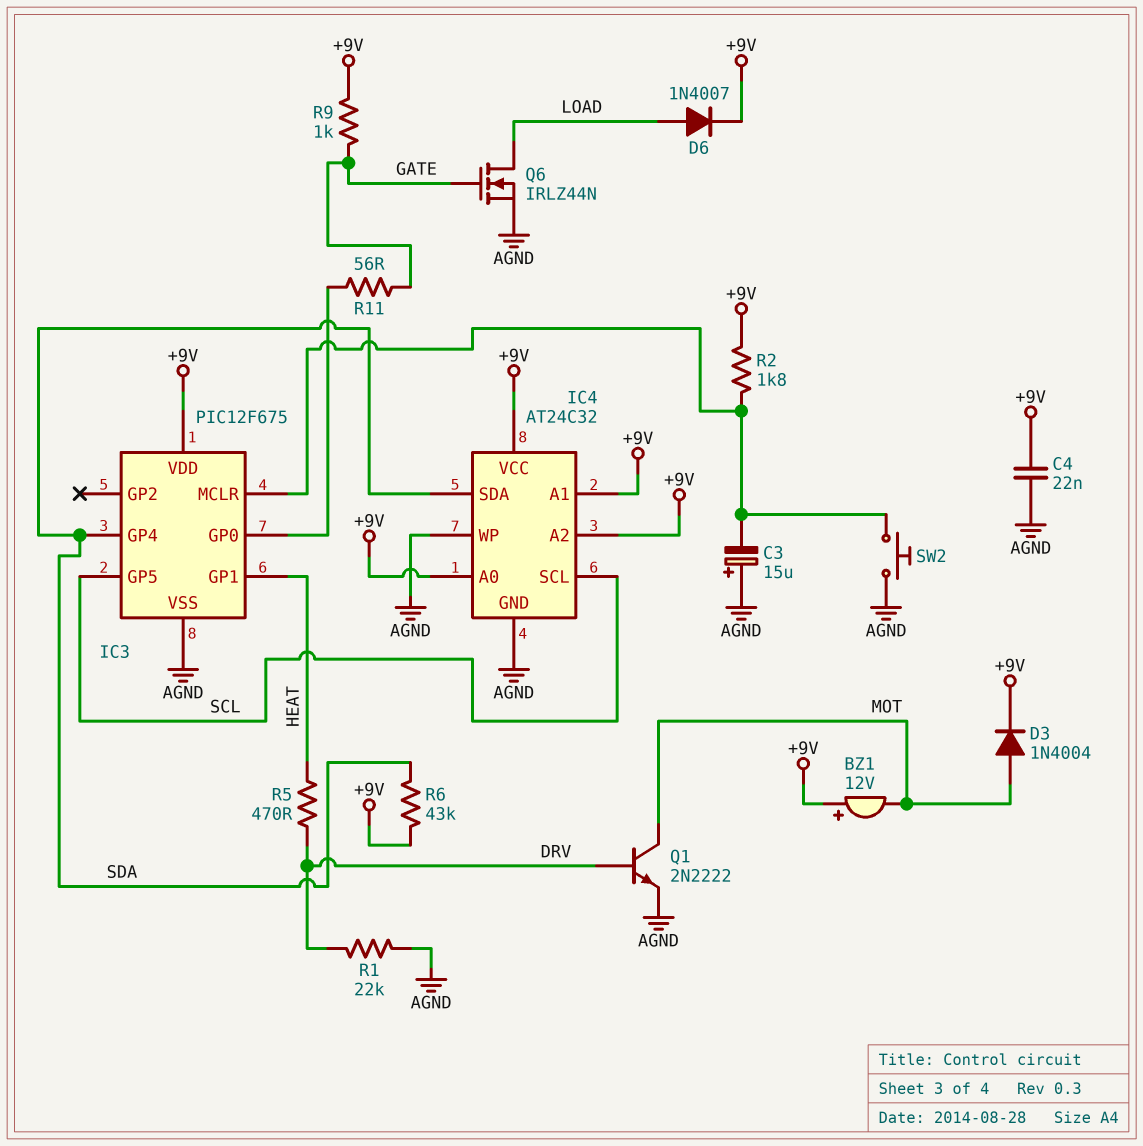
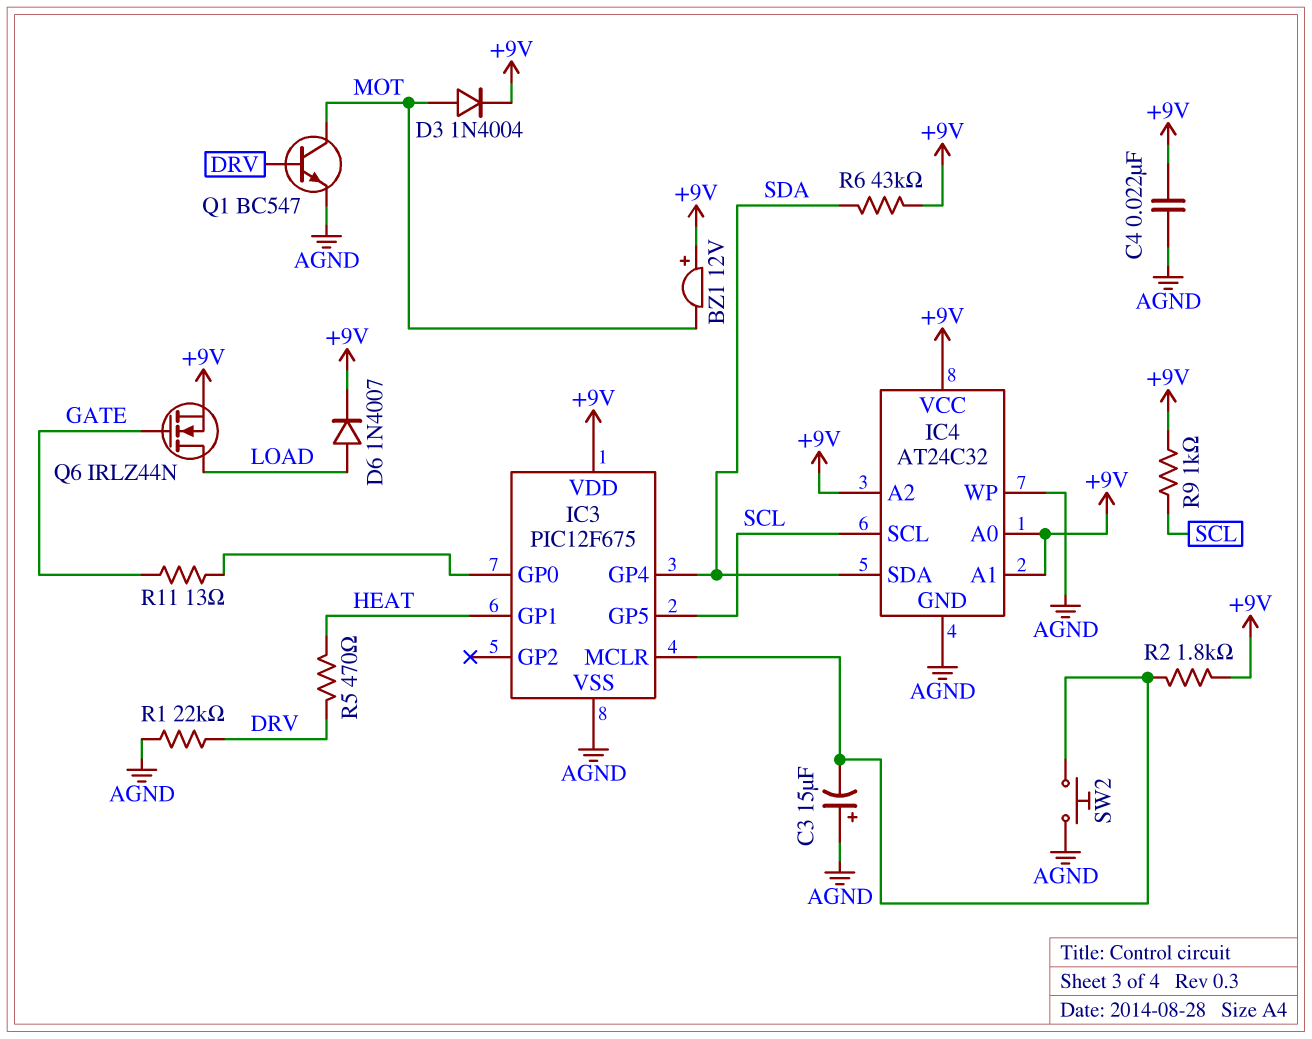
Q1: NPN 2N2222 (B DRV, C MOT, E AGND) -> NPN BC547 (B DRV, C MOT, E AGND)
Q6: NMOS IRLZ44N (G GATE, D LOAD, S AGND) -> NMOS IRLZ44N (G GATE, D LOAD, S +9V)
R9: 1k (+9V, GATE) -> 1k (+9V, SCL)
R11: 56 (GATE, IC3/GP0) -> 13 (GATE, IC3/GP0)

